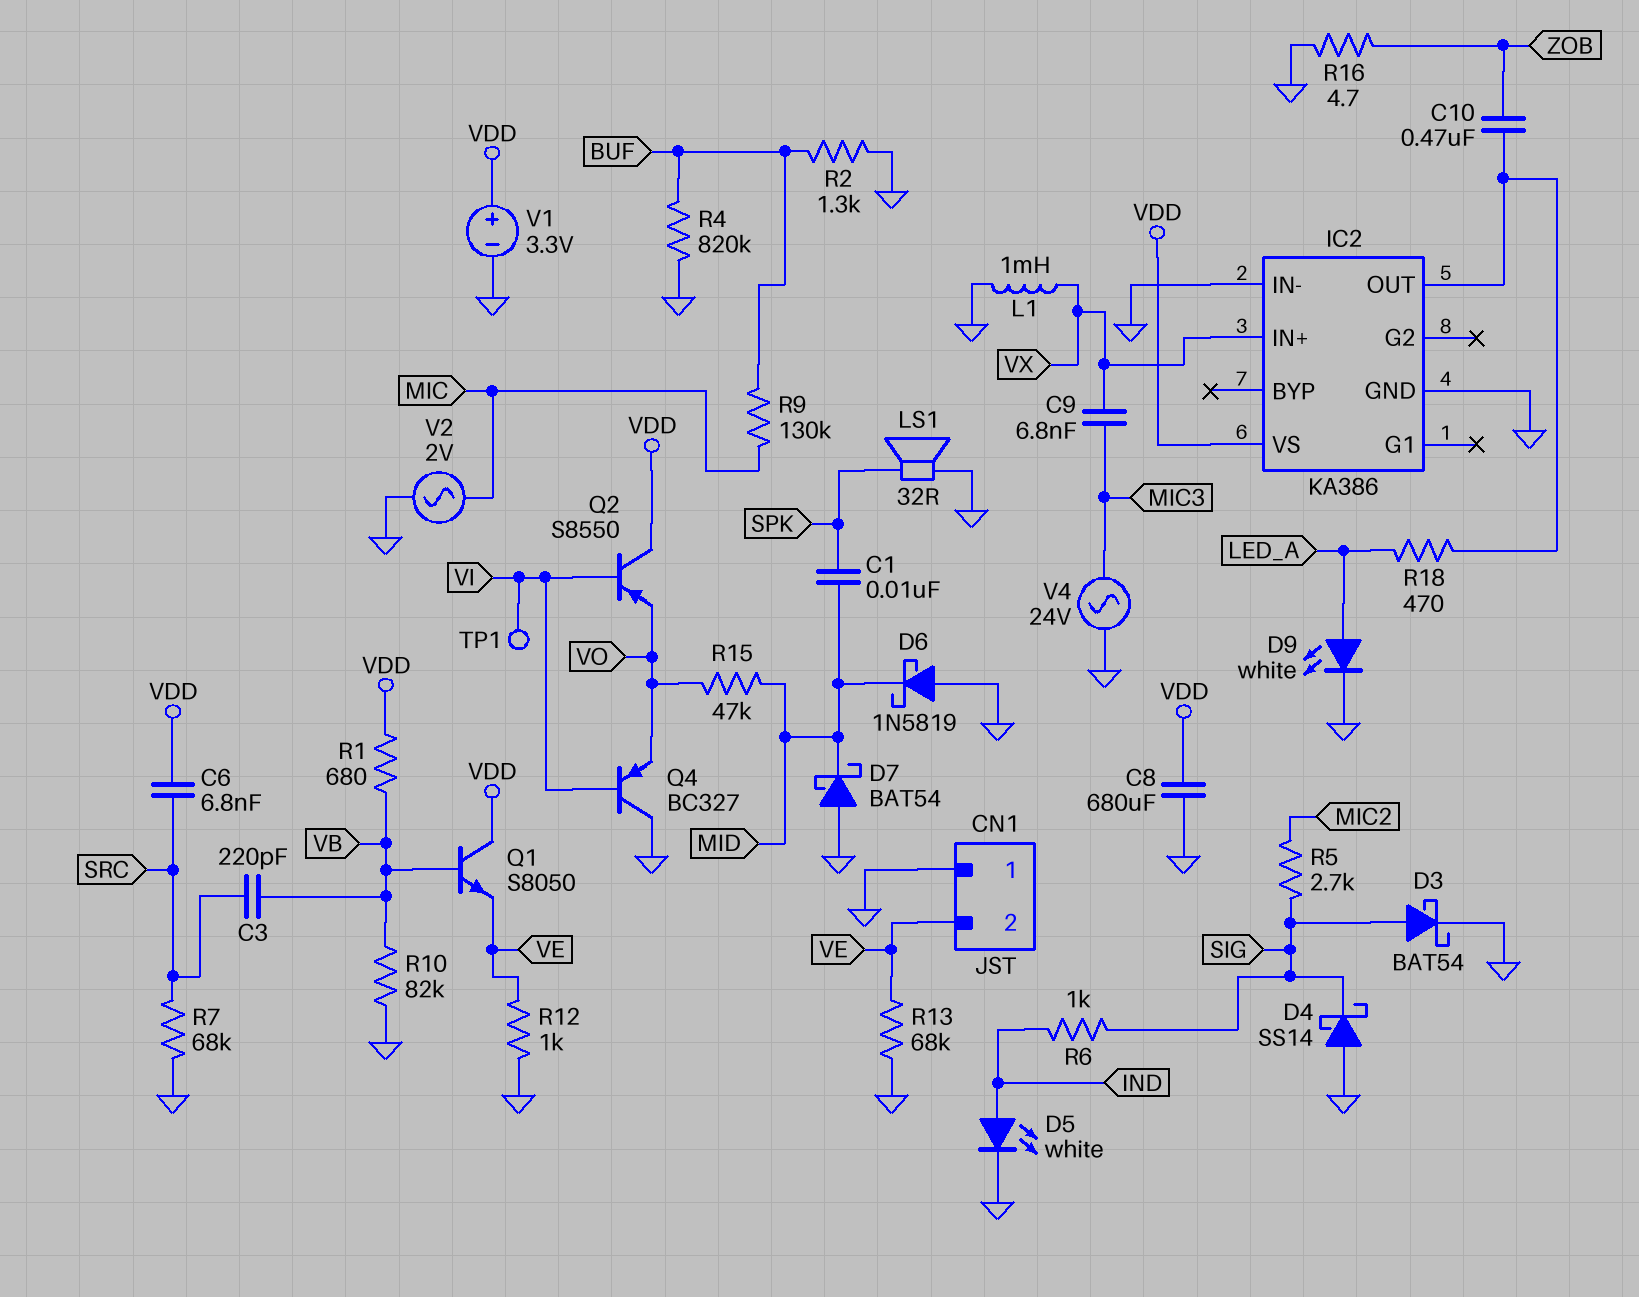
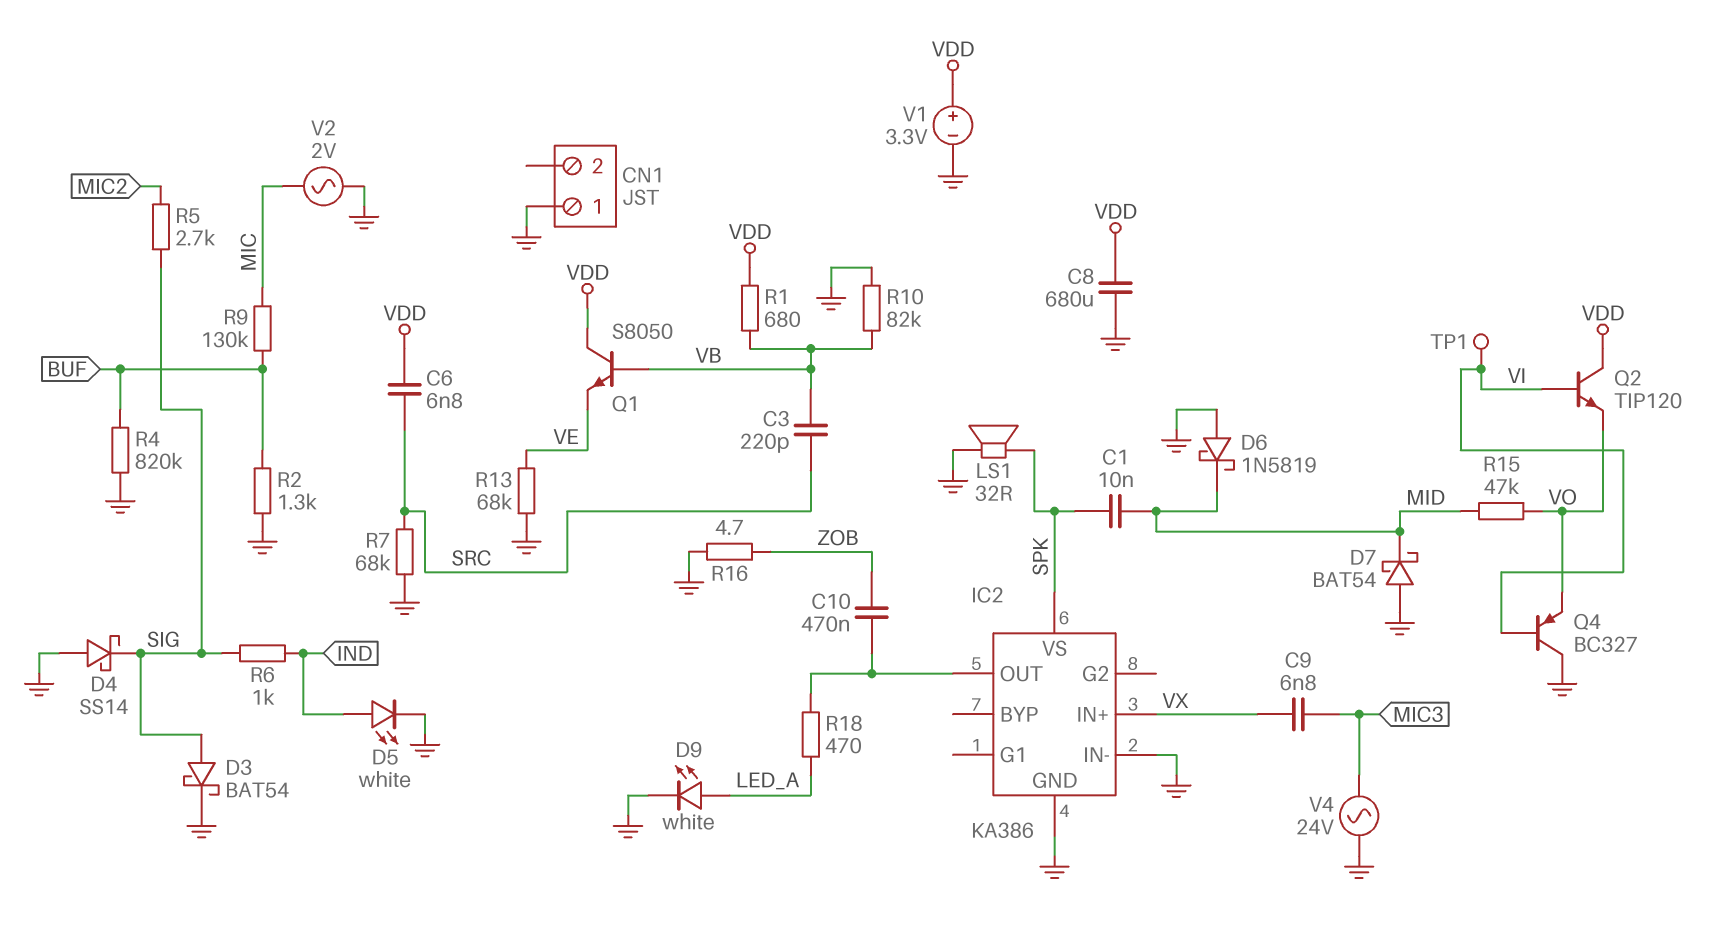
CN1 pin 2: VE -> none
IC2 pin VS: VDD -> SPK
L1: 1mH (GND, VX) -> none
Q2: PNP S8550 (B VI, C VDD, E VO) -> NPN TIP120 (B VI, C VDD, E VO)
R12: 1k (GND, VE) -> none

